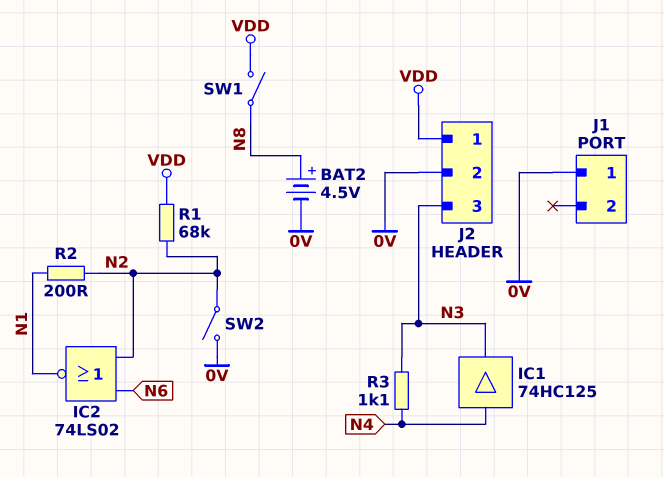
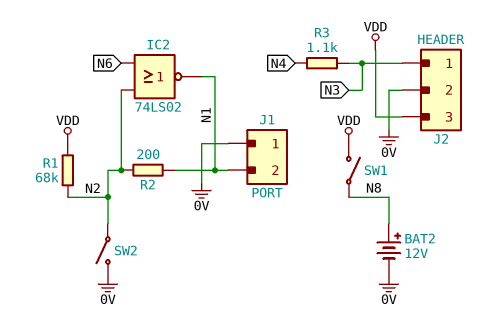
BAT2: 4.5V (plus N8, minus 0V) -> 12V (plus N8, minus 0V)
IC1: buffer 74HC125 (in N4, out N3) -> none
J1 pin 2: none -> N1
J2 pin 1: VDD -> N3
J2 pin 3: N3 -> VDD

